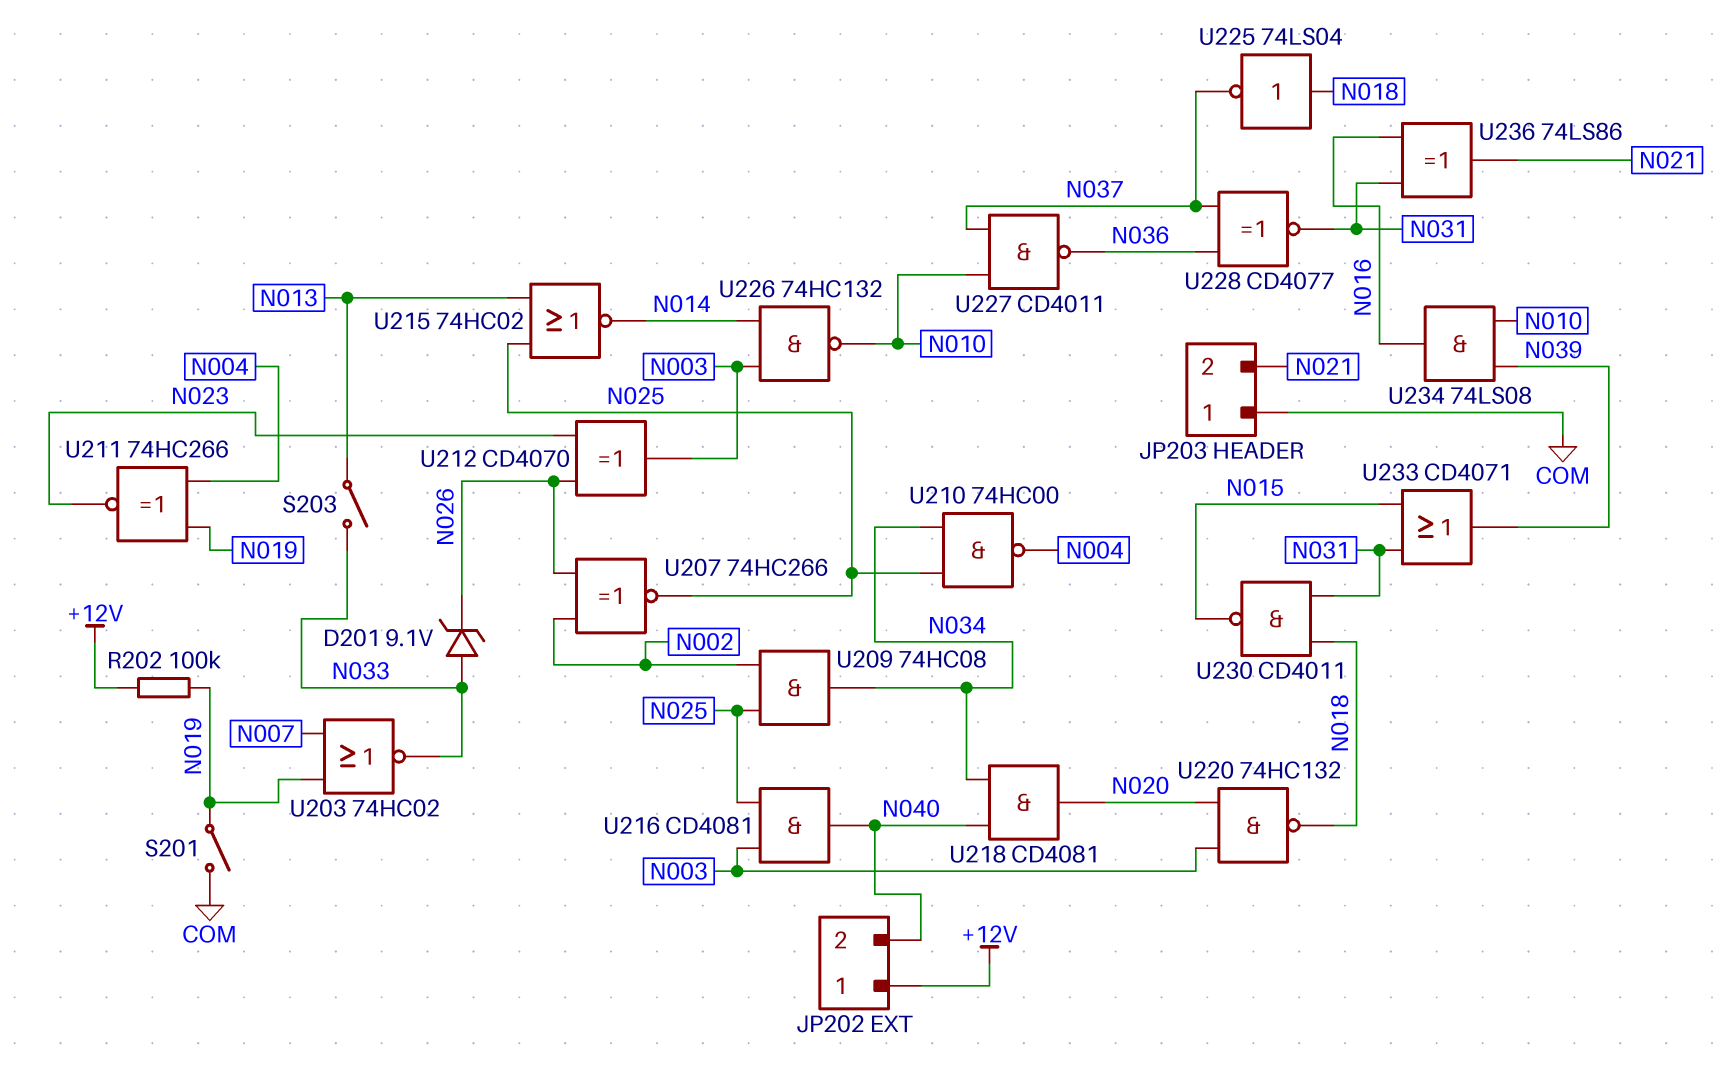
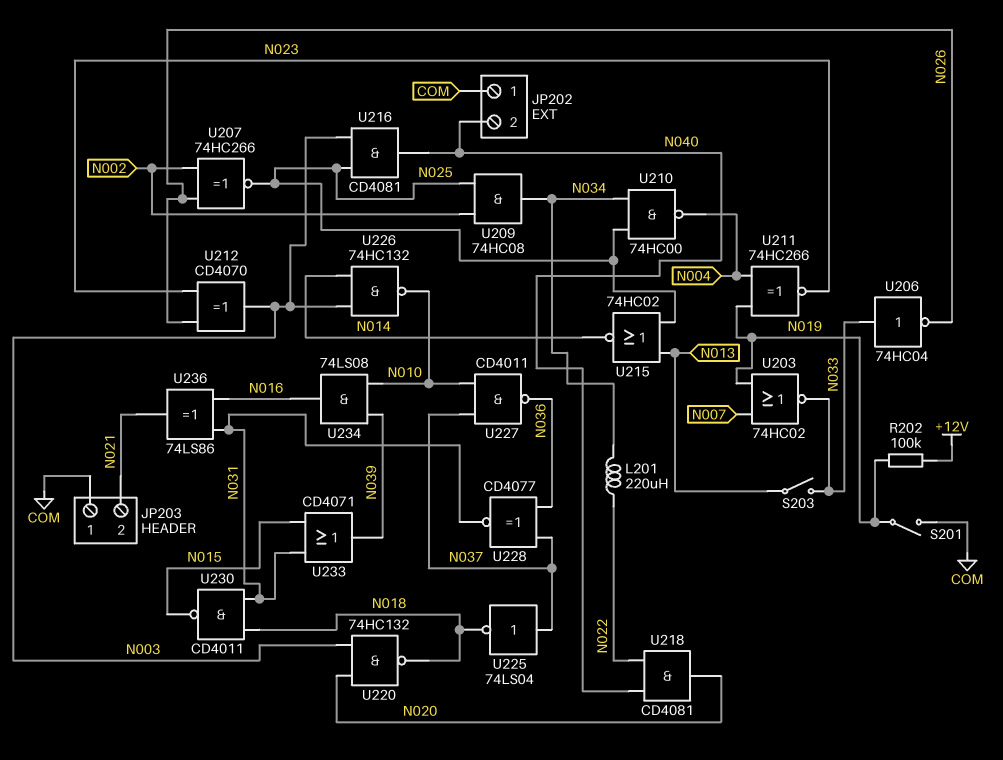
D201: zener 9.1V (A N033, K N026) -> none
JP202 pin 1: +12V -> COM
L201: none -> 220uH (N022, N034)
U206: none -> NOT 74HC04 (in N033, out N026)
U218: AND CD4081 (in N034, in N040, out N020) -> AND CD4081 (in N022, in N040, out N020)
U225: NOT 74LS04 (in N018, out N037) -> NOT 74LS04 (in N037, out N018)

